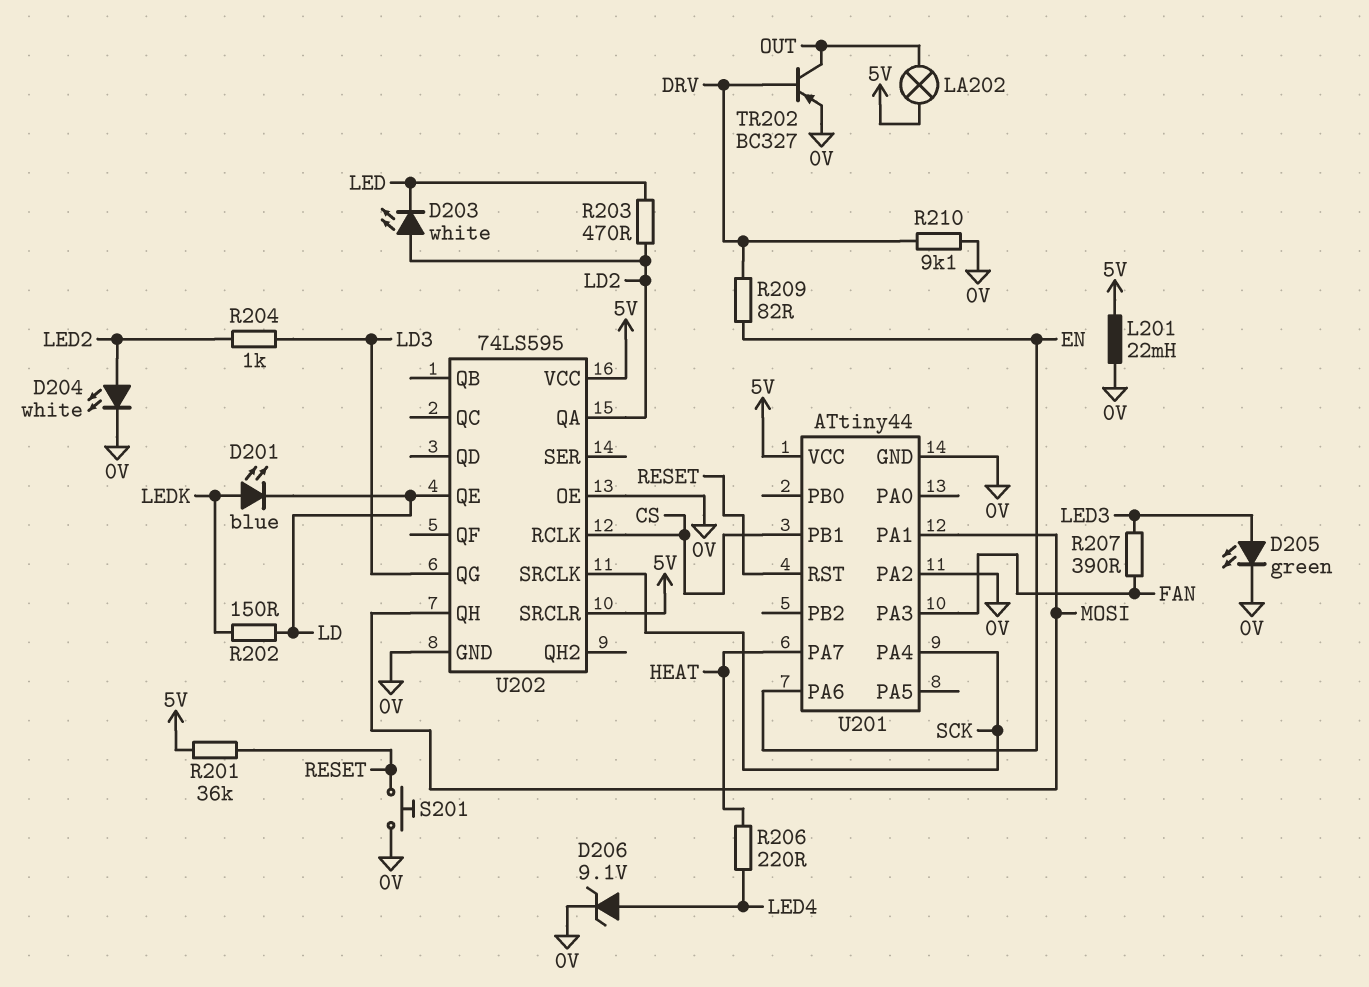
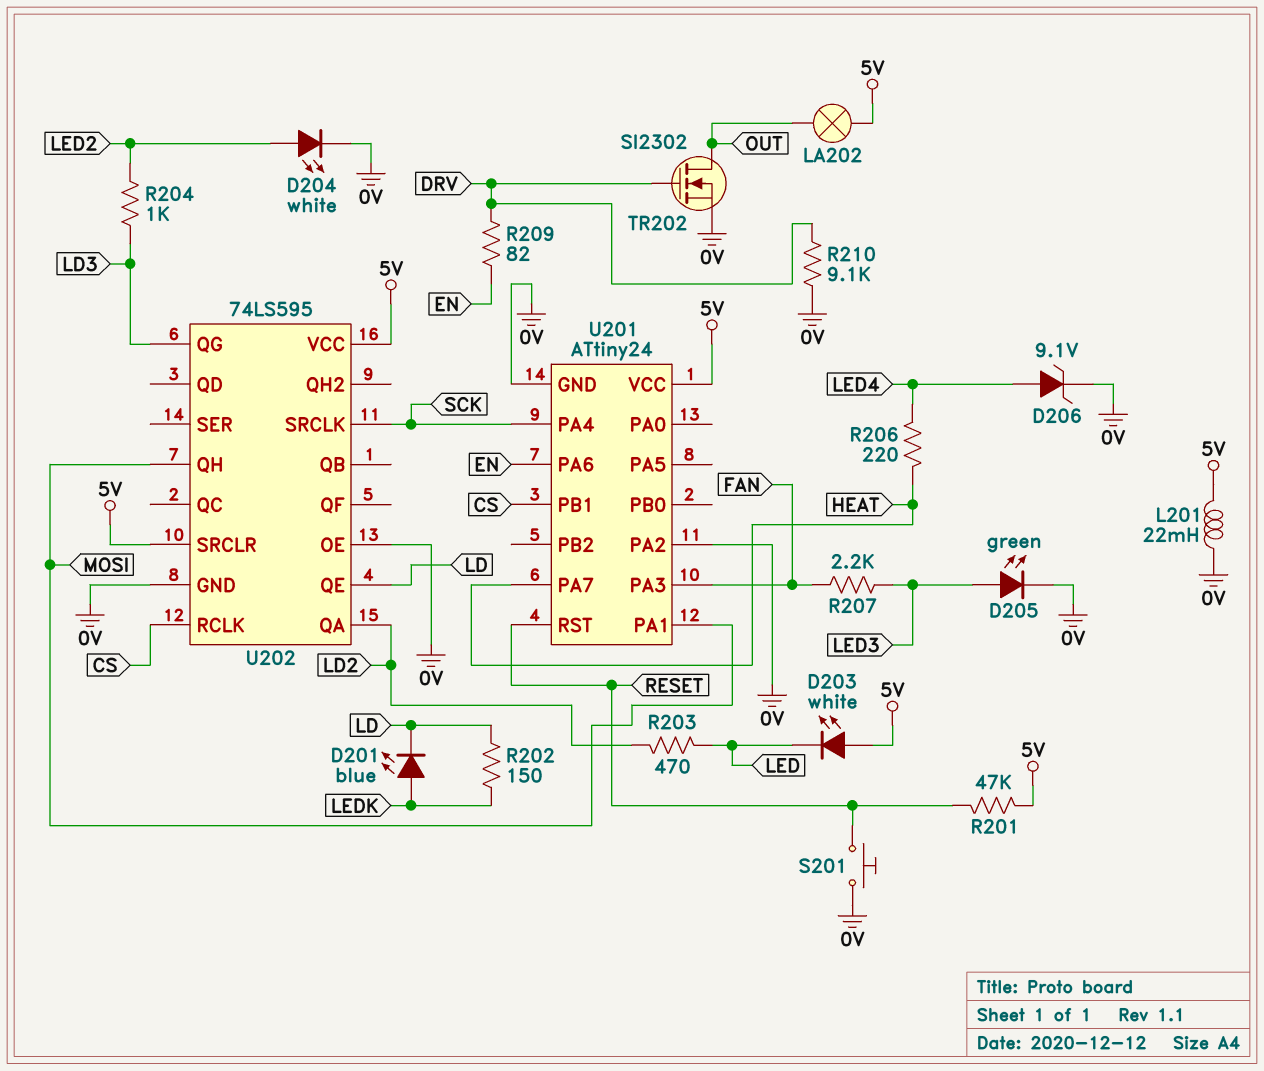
D203: LED white (A LD2, K LED) -> LED white (A 5V, K LED)
R201: 36k (5V, RESET) -> 47k (5V, RESET)
R207: 390 (FAN, LED3) -> 2.2k (FAN, LED3)
TR202: PNP BC327 (B DRV, C OUT, E 0V) -> NMOS SI2302 (G DRV, D OUT, S 0V)
U201: ATtiny44 -> ATtiny24

